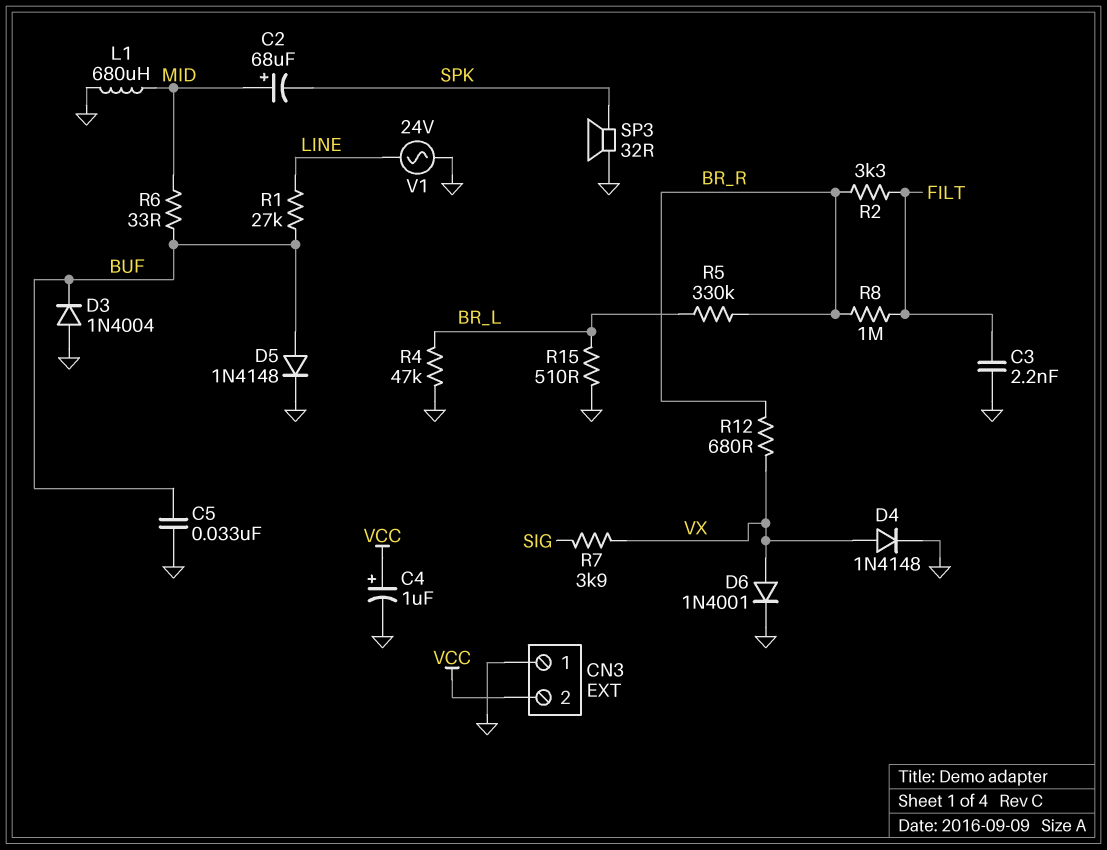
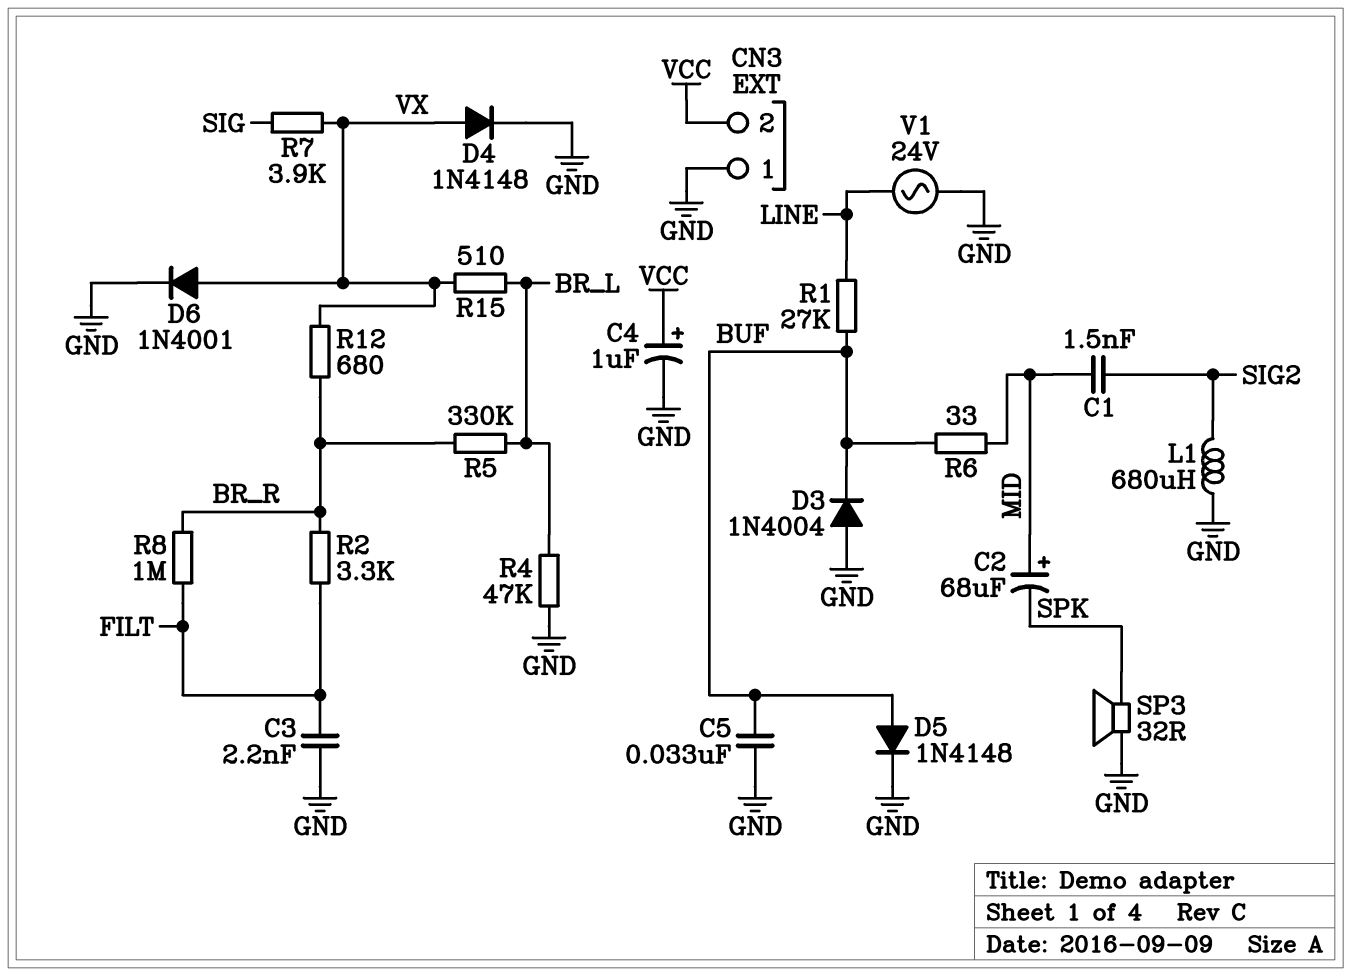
C1: none -> 1.5nF (MID, SIG2)
L1: 680uH (GND, MID) -> 680uH (GND, SIG2)
R15: 510 (BR_L, GND) -> 510 (BR_L, VX)

